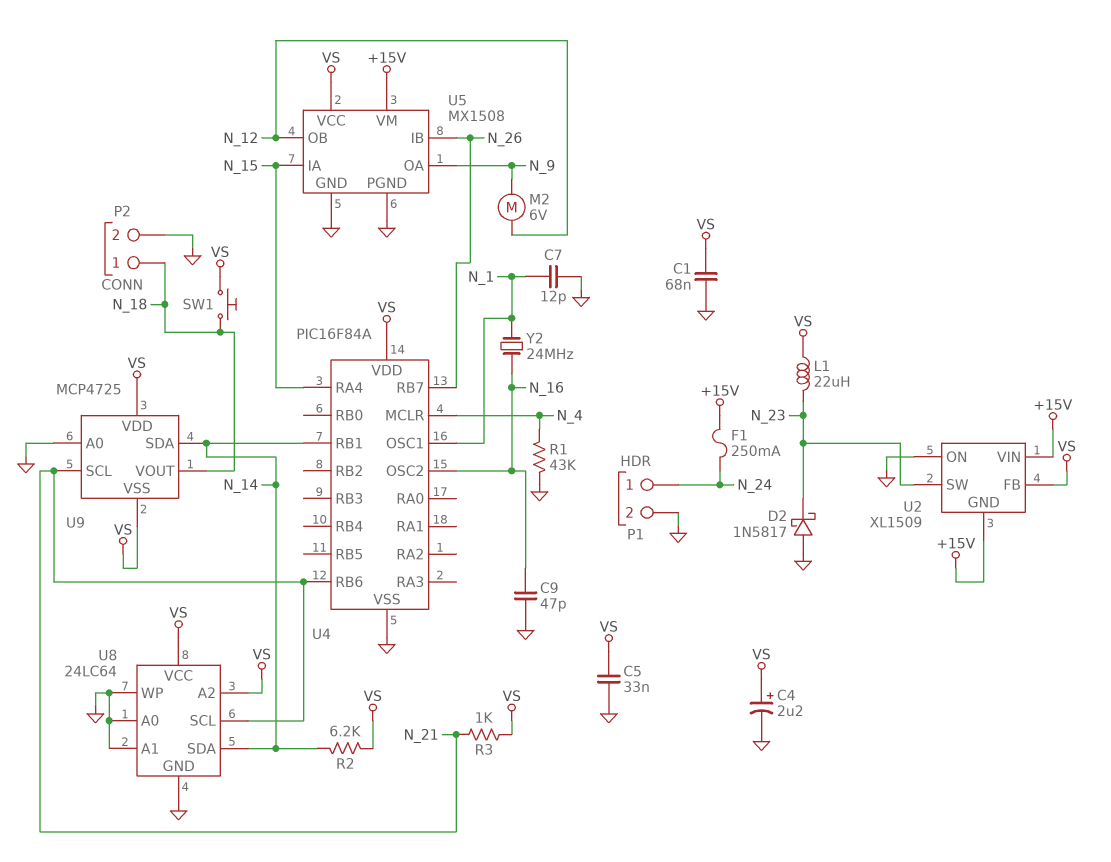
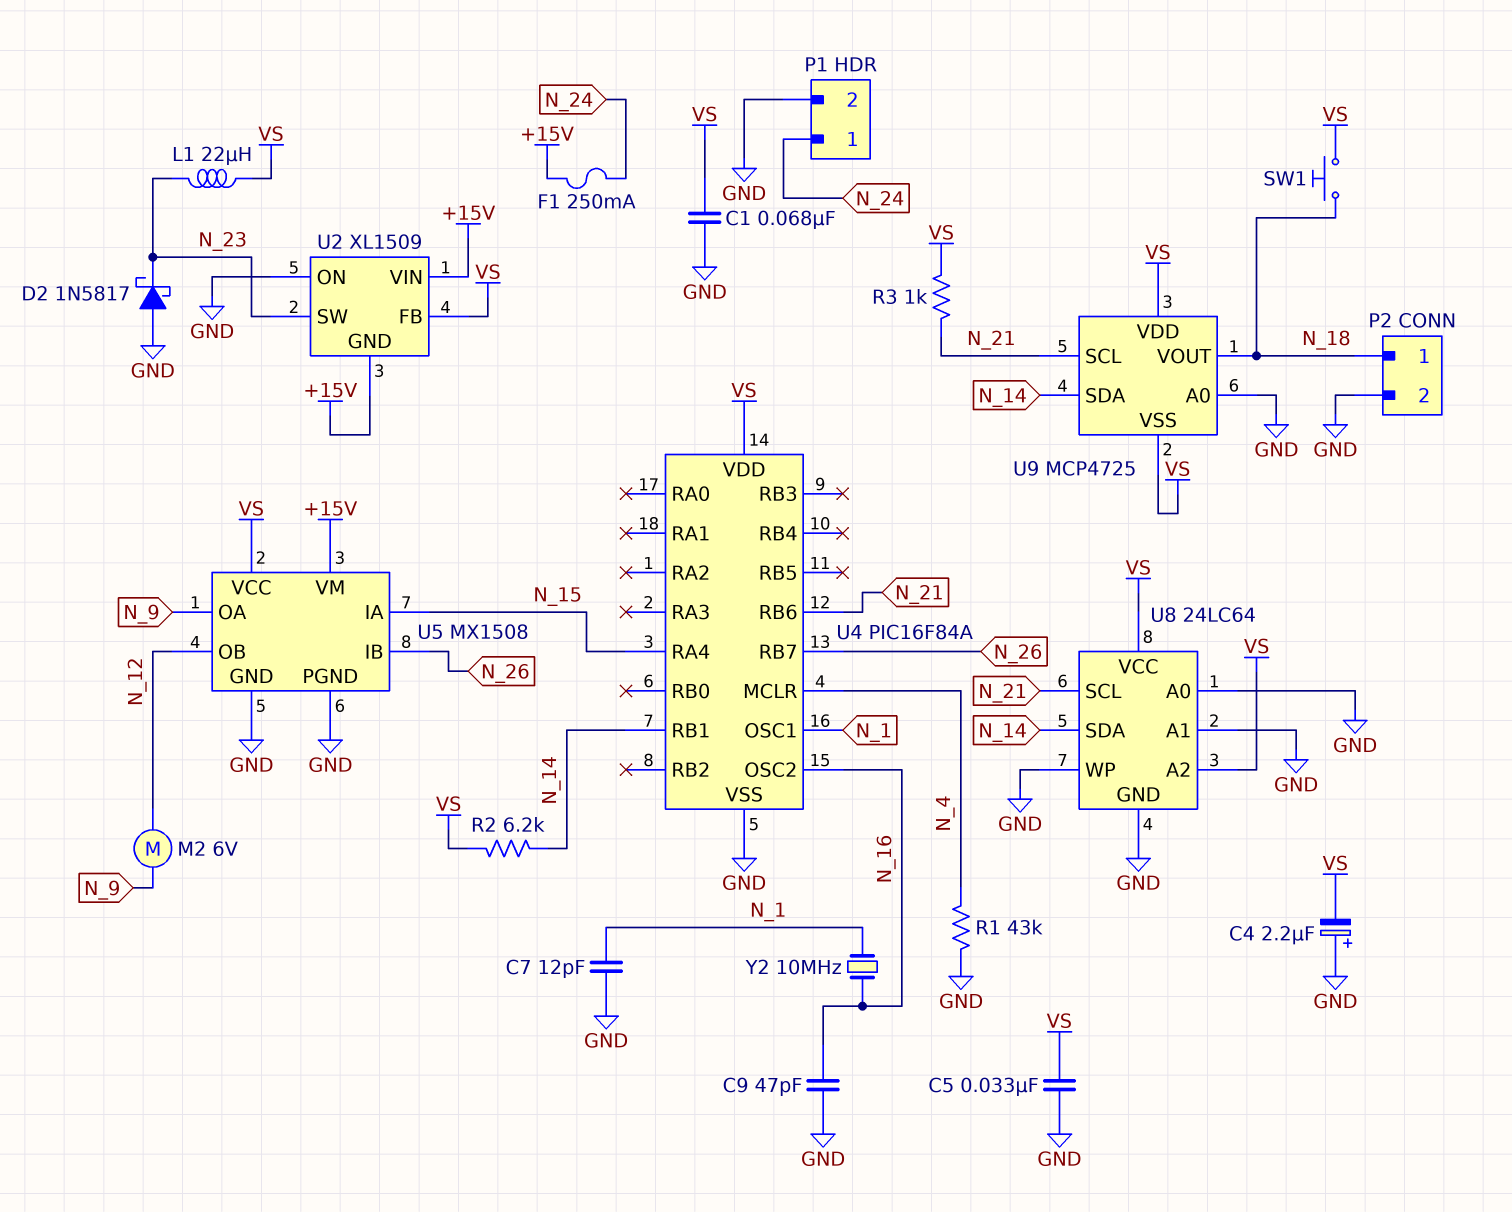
C4: 2.2uF (plus VS, minus GND) -> 2.2uF (plus GND, minus VS)
Y2: 24MHz (N_1, N_16) -> 10MHz (N_1, N_16)

